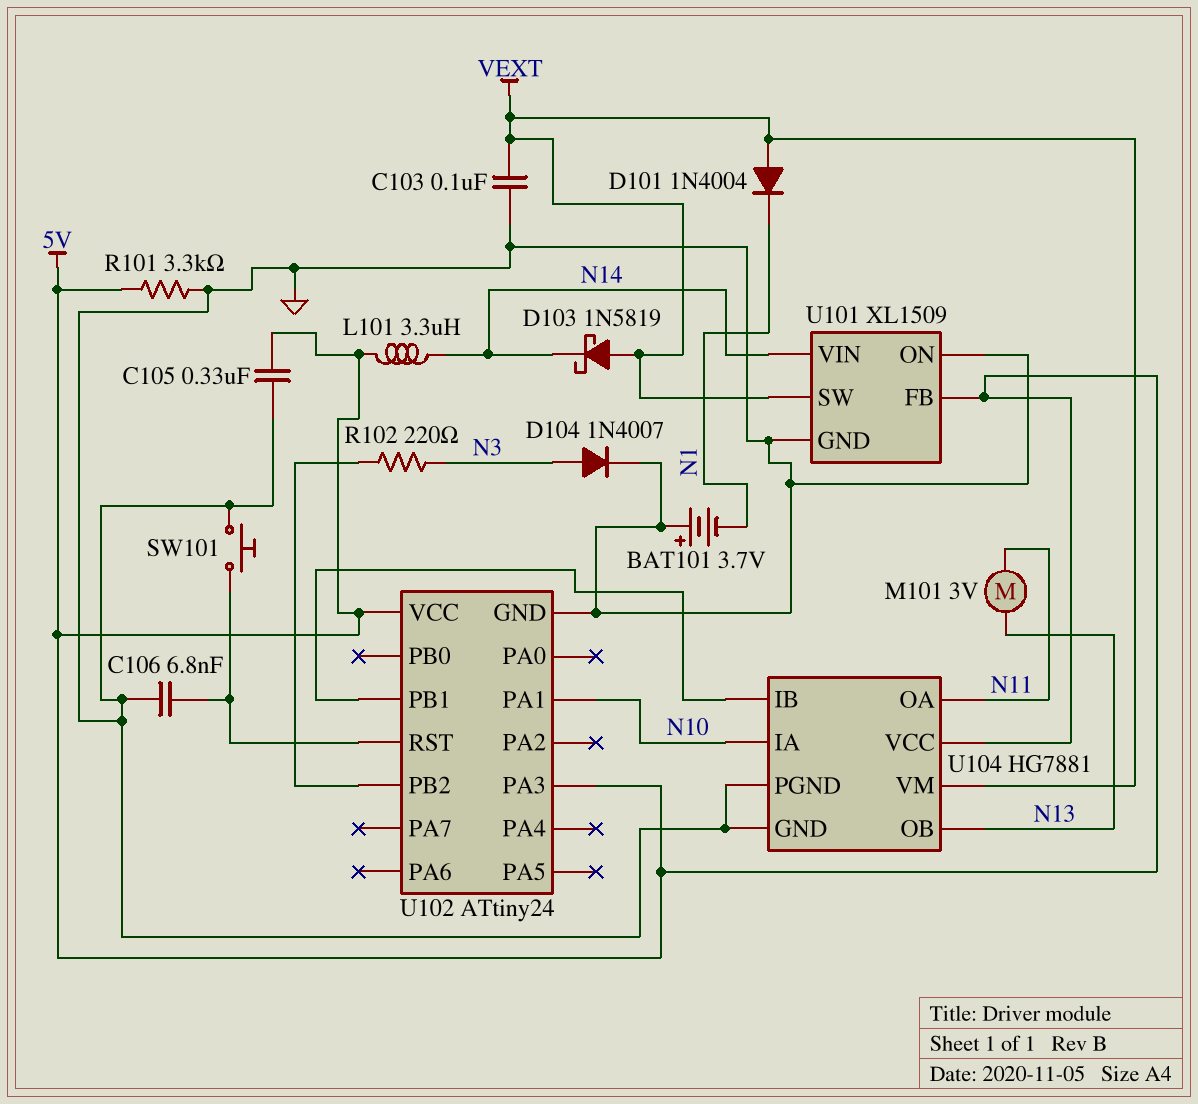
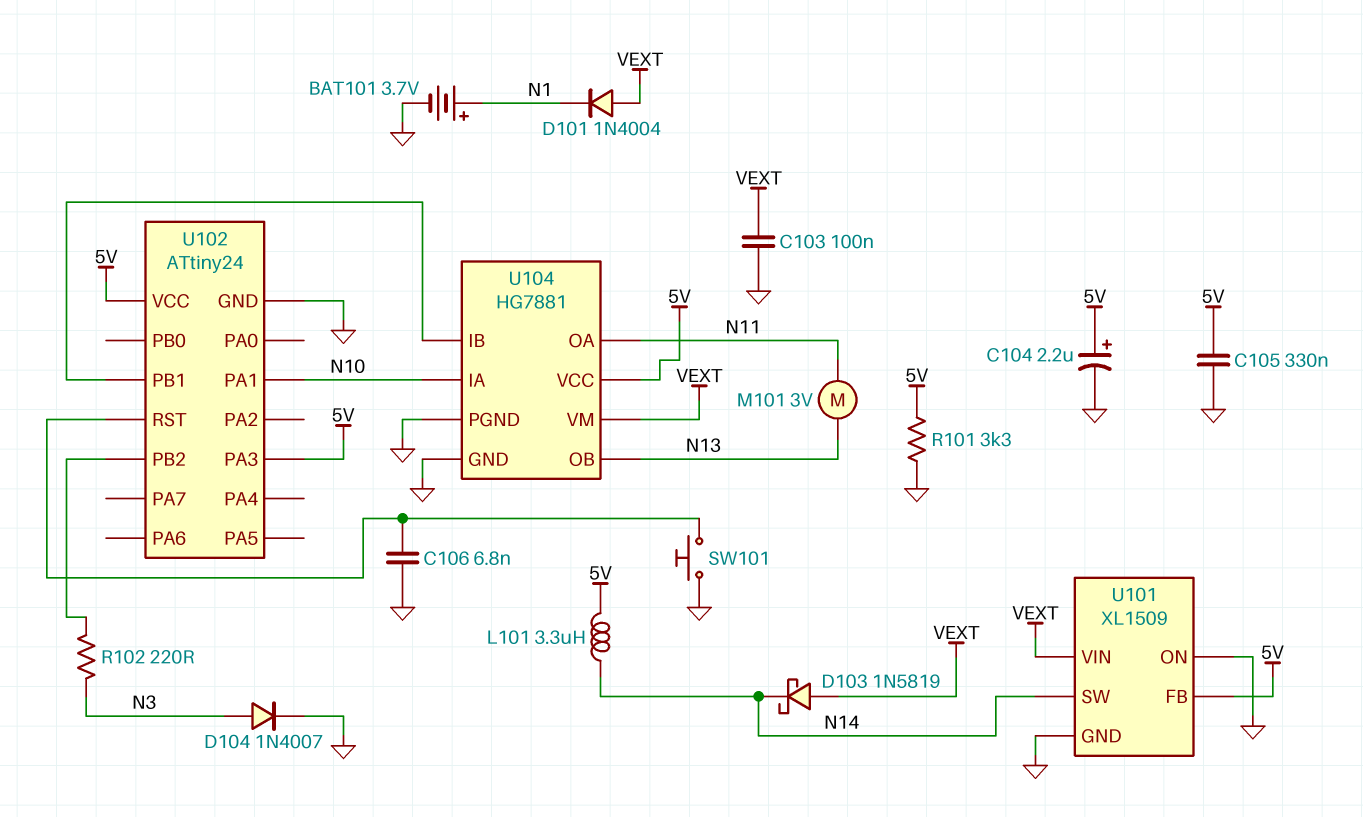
BAT101: 3.7V (plus GND, minus N1) -> 3.7V (plus N1, minus GND)
C104: none -> 2.2uF (plus 5V, minus GND)
U101 pin SW: VEXT -> N14
U101 pin VIN: N14 -> VEXT

